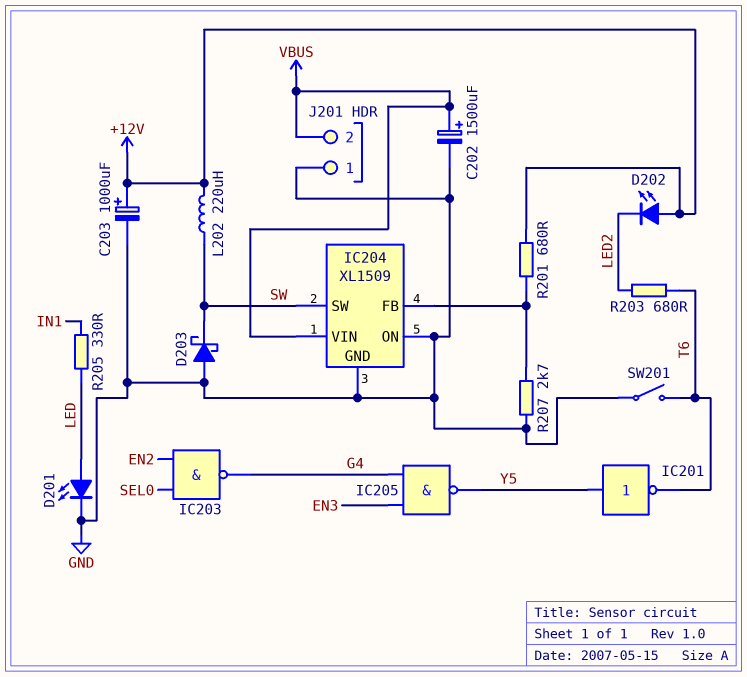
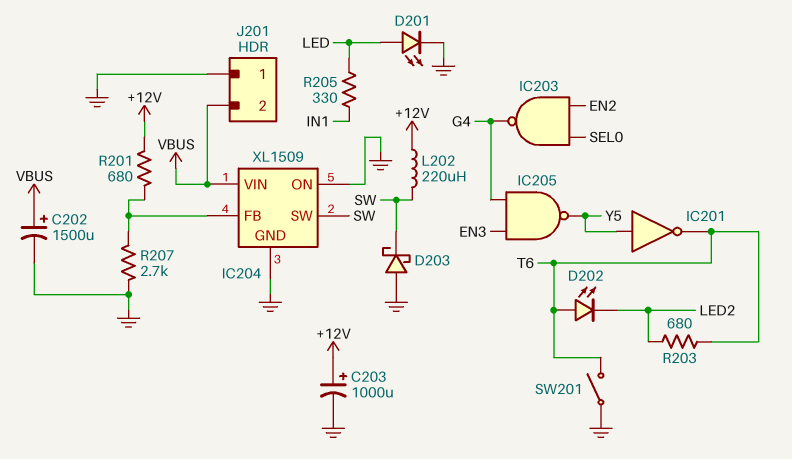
D202: LED (A +12V, K LED2) -> LED (A T6, K LED2)

